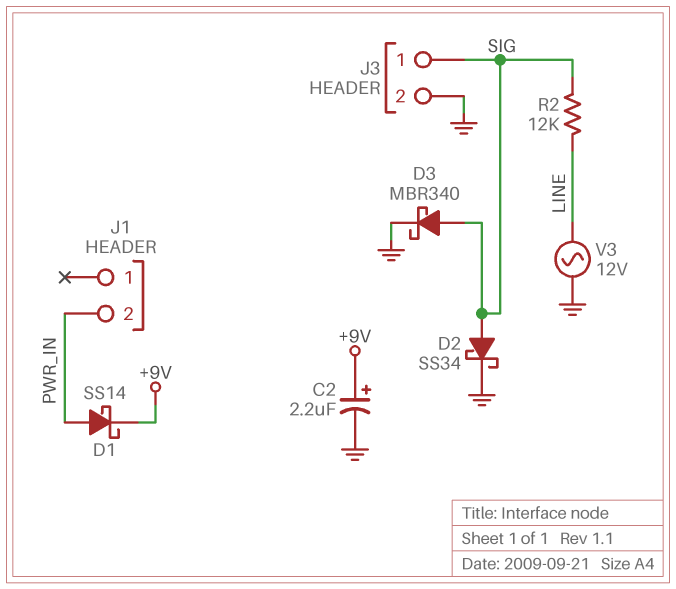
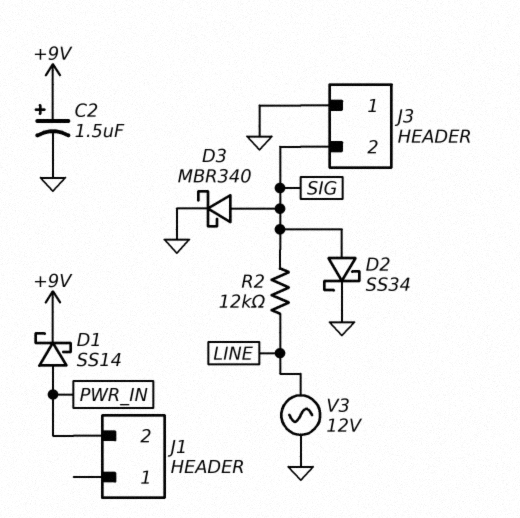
C2: 2.2uF (plus +9V, minus GND) -> 1.5uF (plus +9V, minus GND)
J3 pin 1: SIG -> GND
J3 pin 2: GND -> SIG

